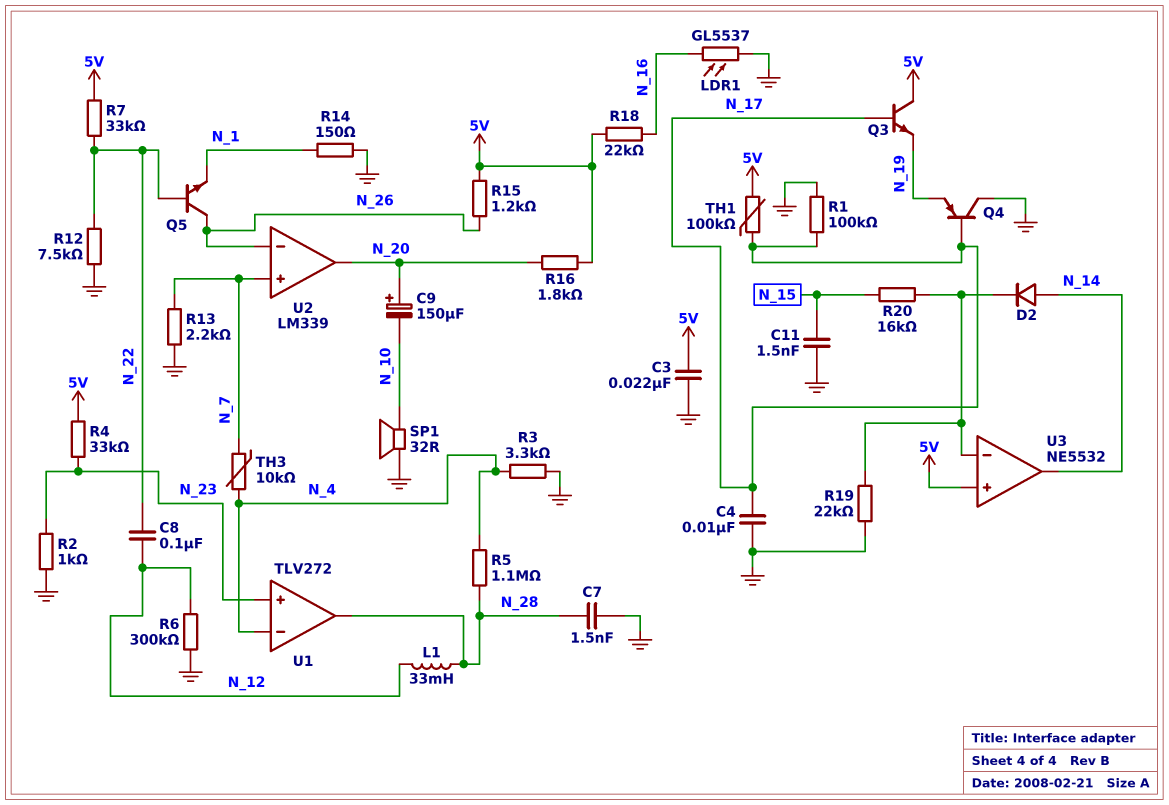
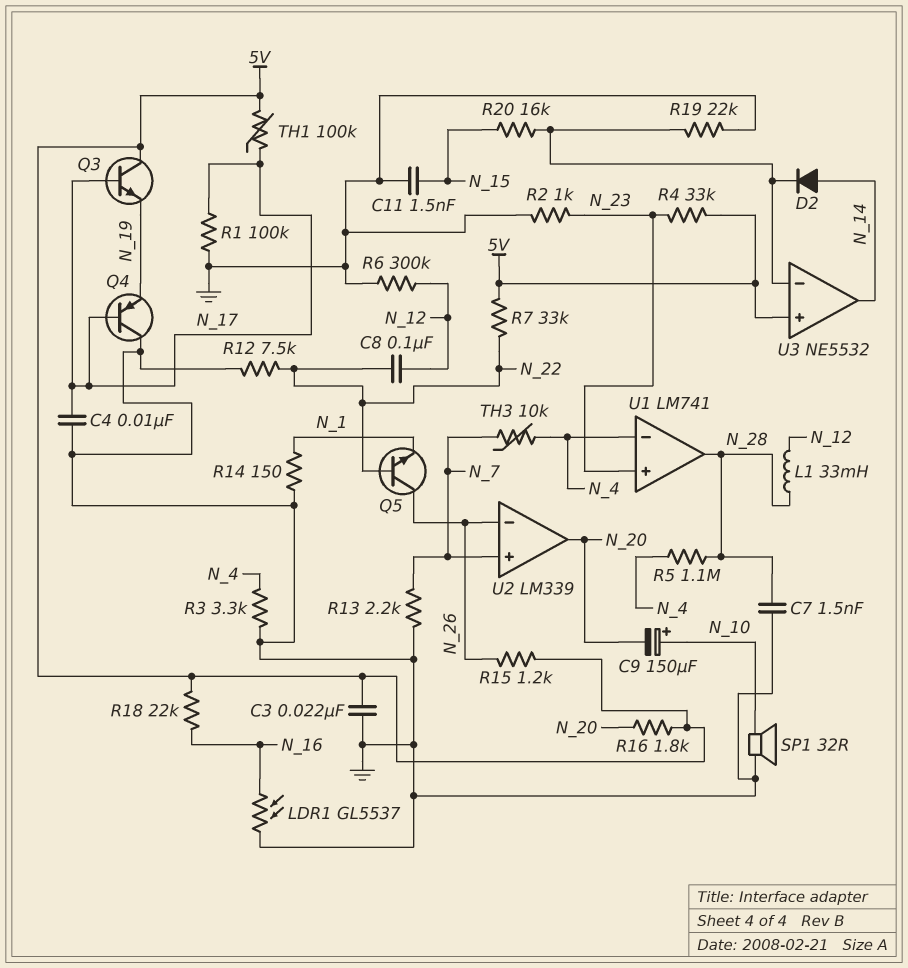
C9: 150uF (plus N_20, minus N_10) -> 150uF (plus N_10, minus N_20)
U1: TLV272 -> LM741

